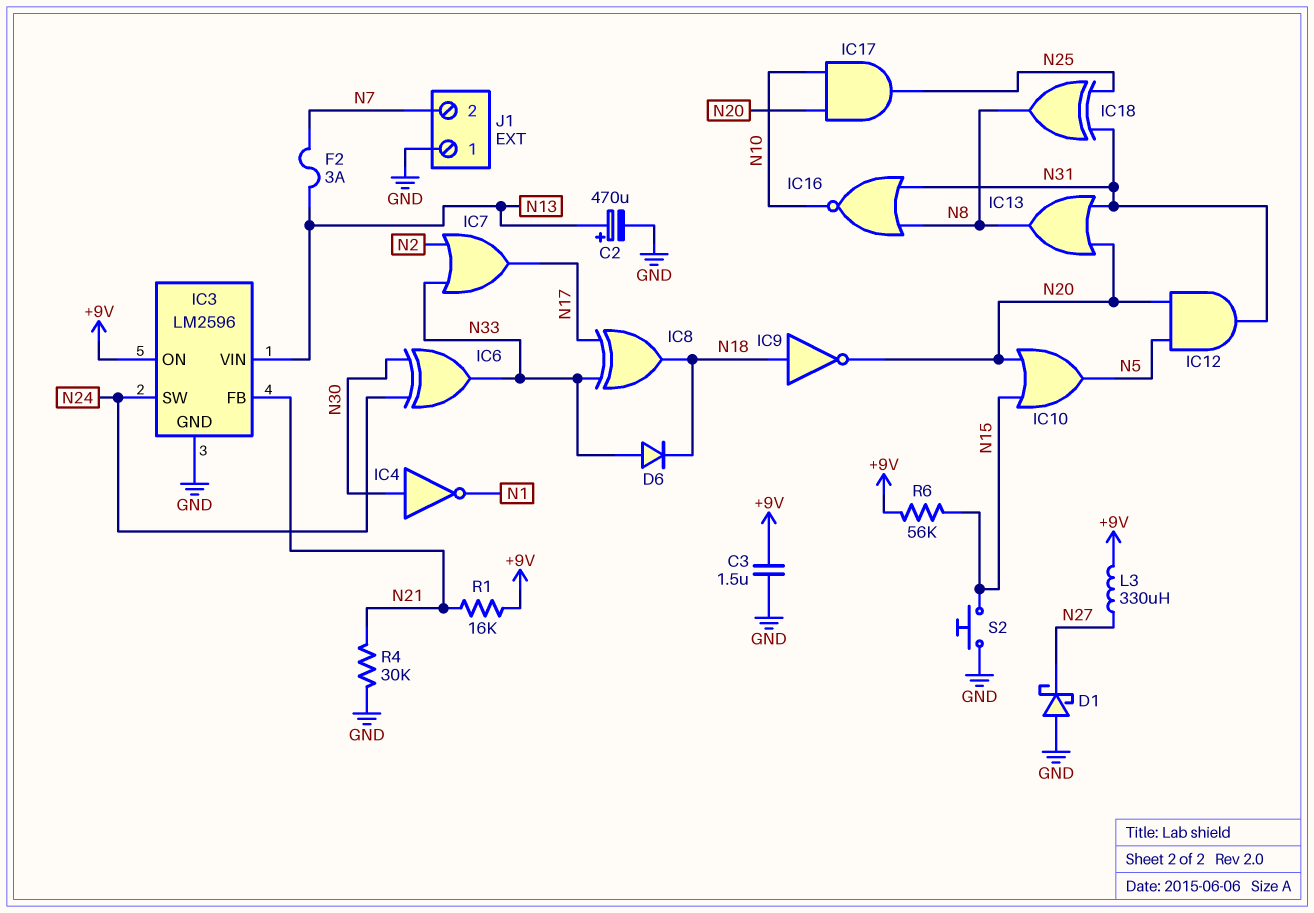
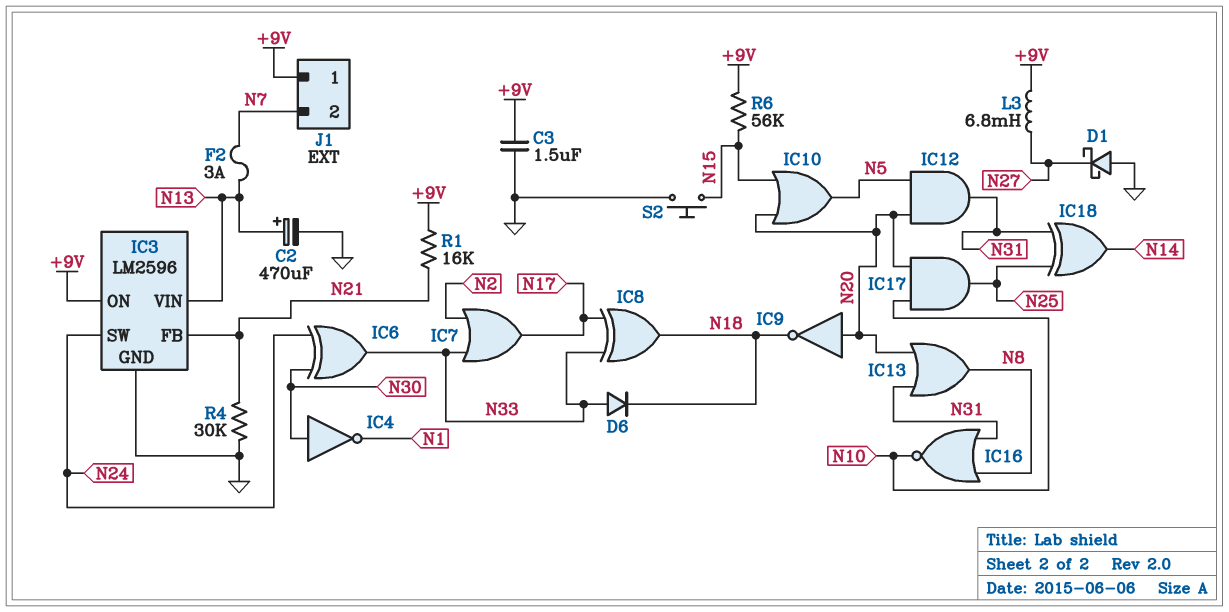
IC9: NOT (in N18, out N20) -> NOT (in N20, out N18)
IC18: XOR (in N25, in N31, out N8) -> XOR (in N25, in N31, out N14)
J1 pin 1: GND -> +9V
L3: 330uH (+9V, N27) -> 6.8mH (+9V, N27)

